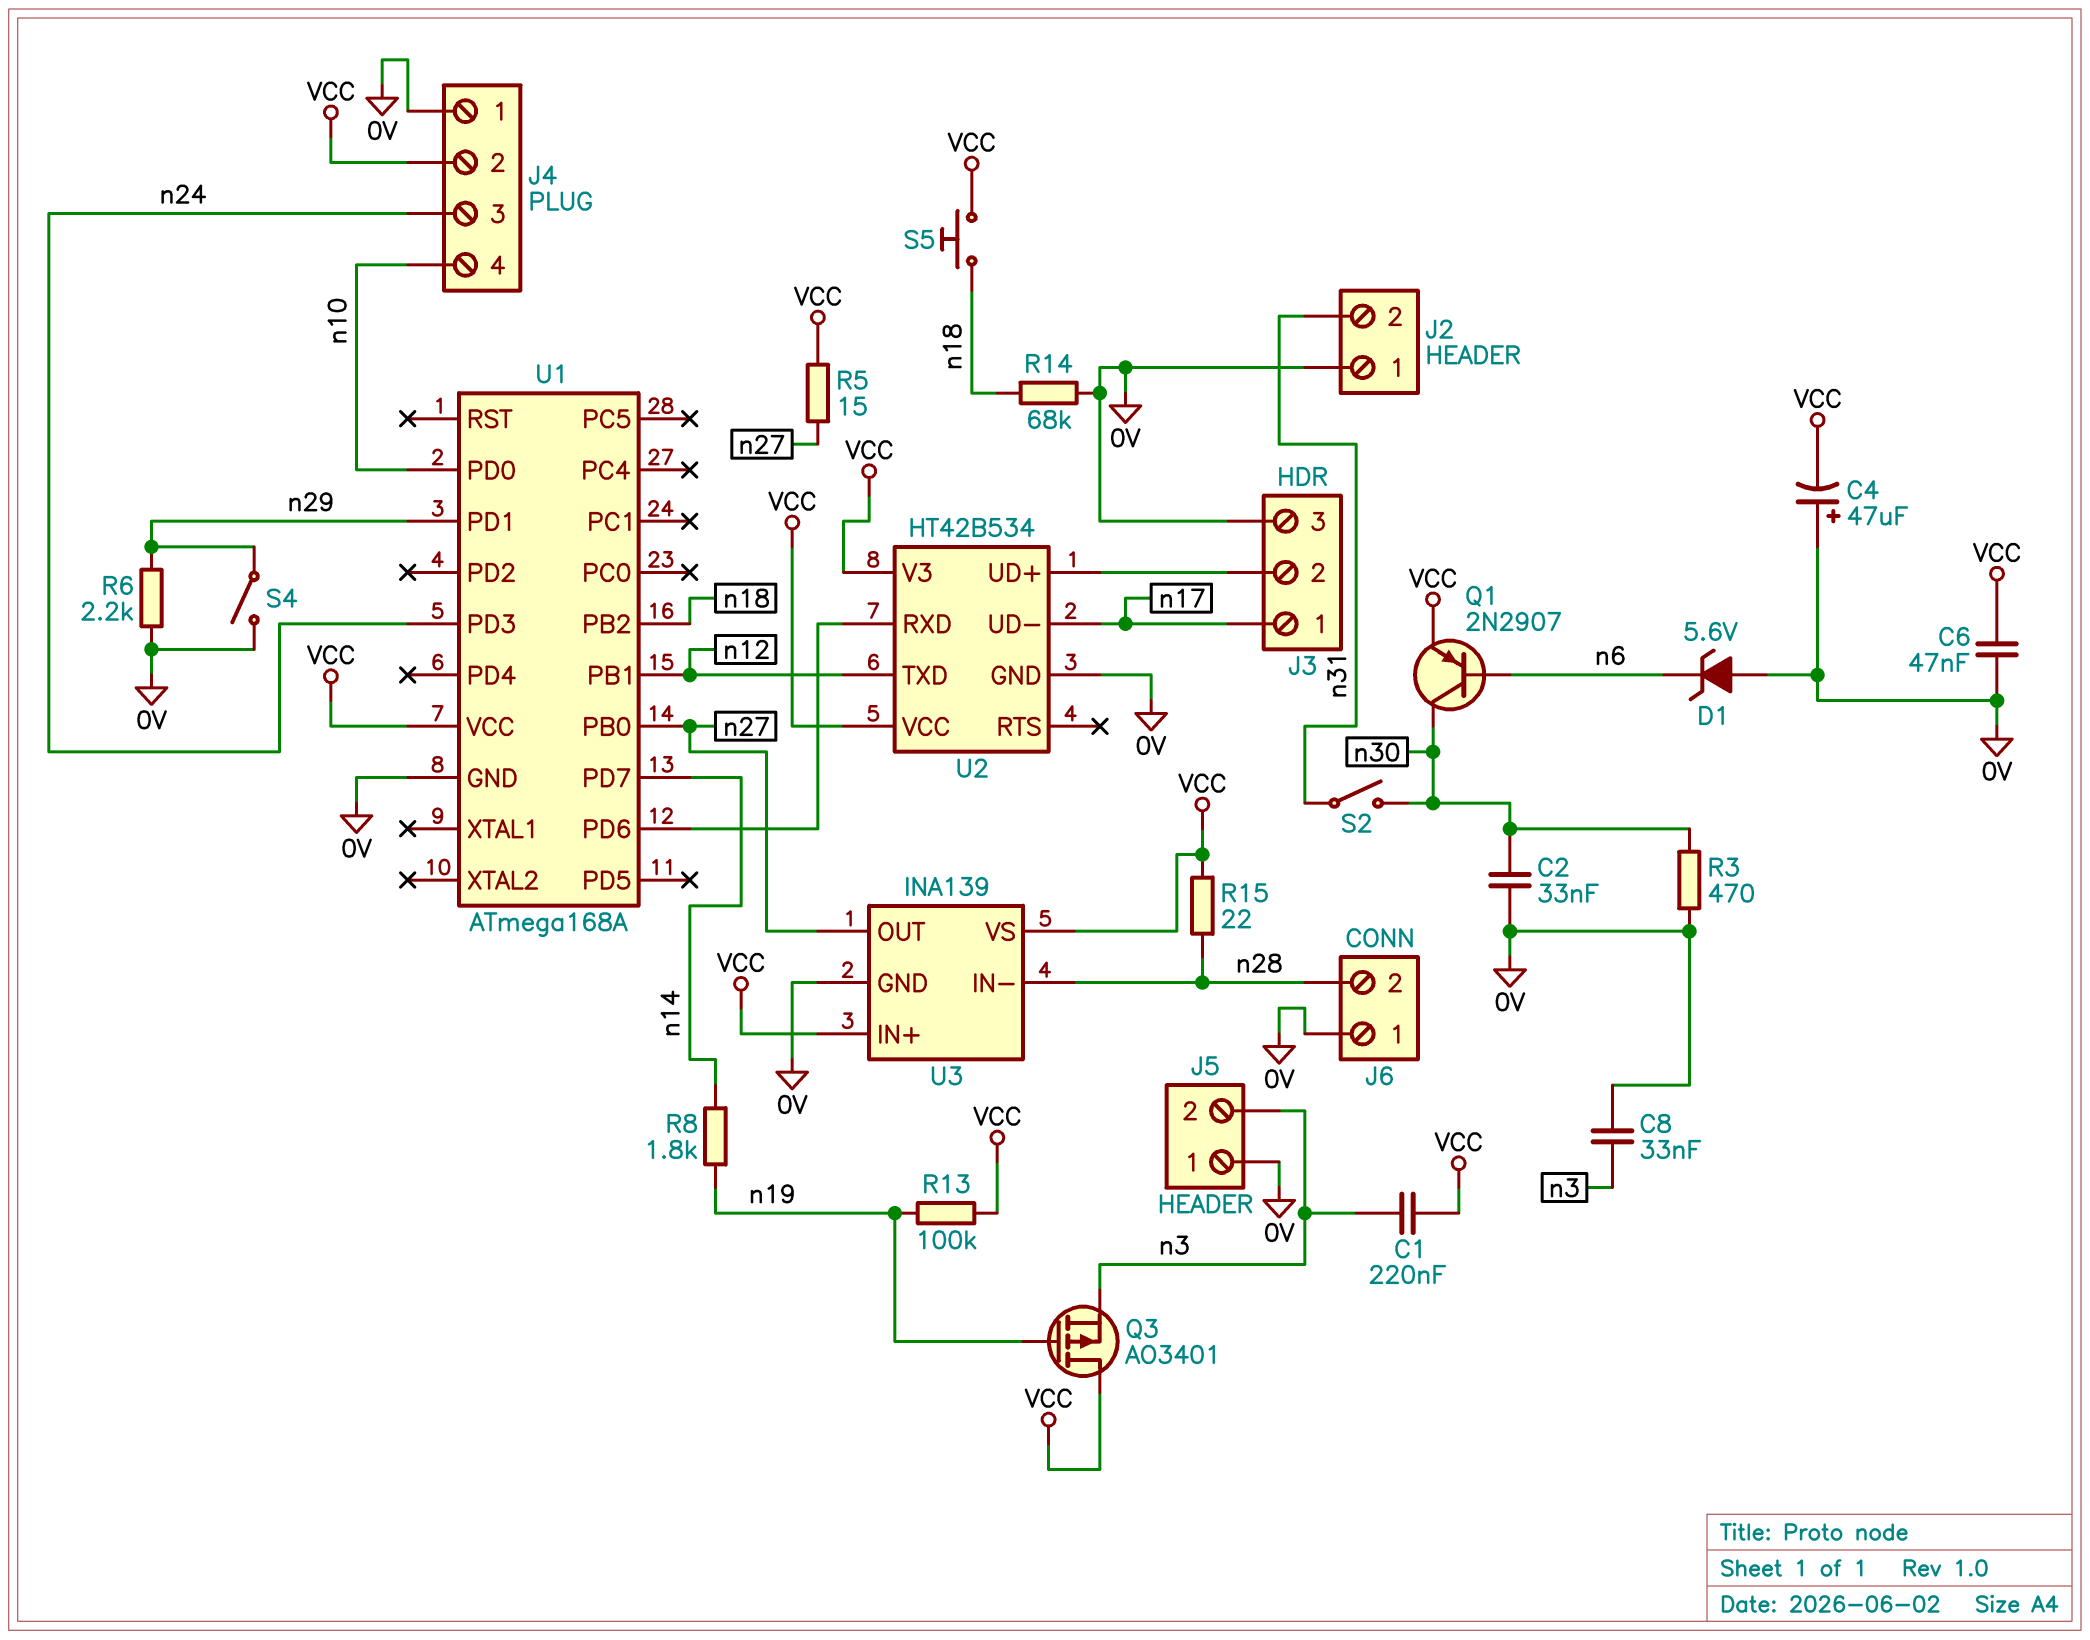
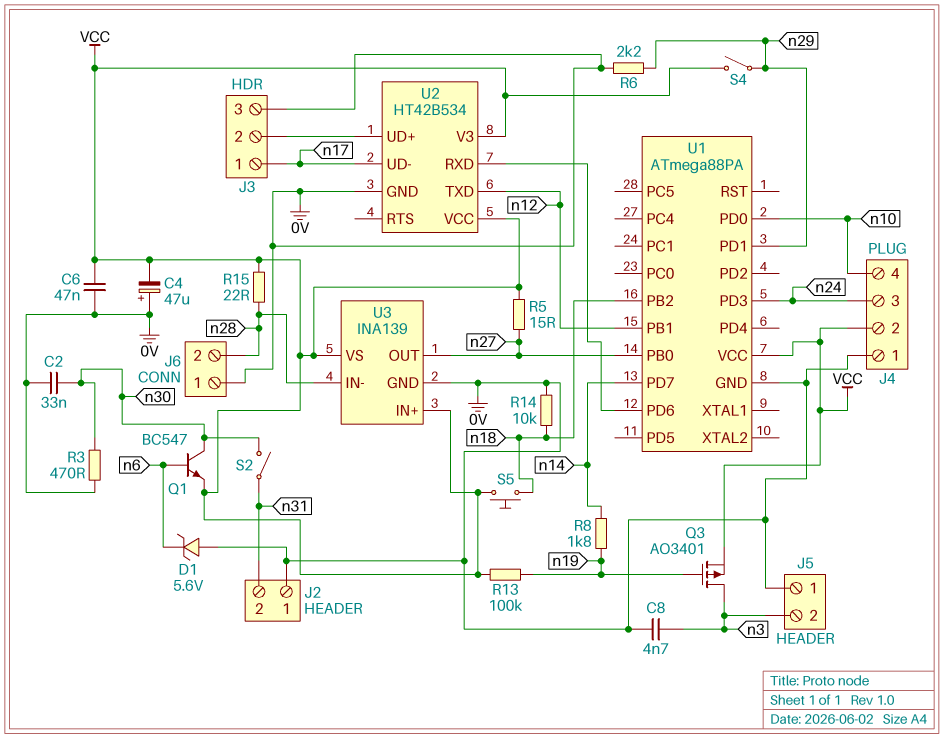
C1: 220nF (VCC, n3) -> none
C8: 33nF (0V, n3) -> 4.7nF (0V, n3)
Q1: PNP 2N2907 (B n6, C n30, E VCC) -> NPN BC547 (B n6, C n30, E VCC)
Q3: PMOS AO3401 (G n19, D VCC, S n3) -> PMOS AO3401 (G n19, D n3, S VCC)
R14: 68k (0V, n18) -> 10k (0V, n18)
S4: switch (0V, n29) -> switch (VCC, n29)
U1: ATmega168A -> ATmega88PA

